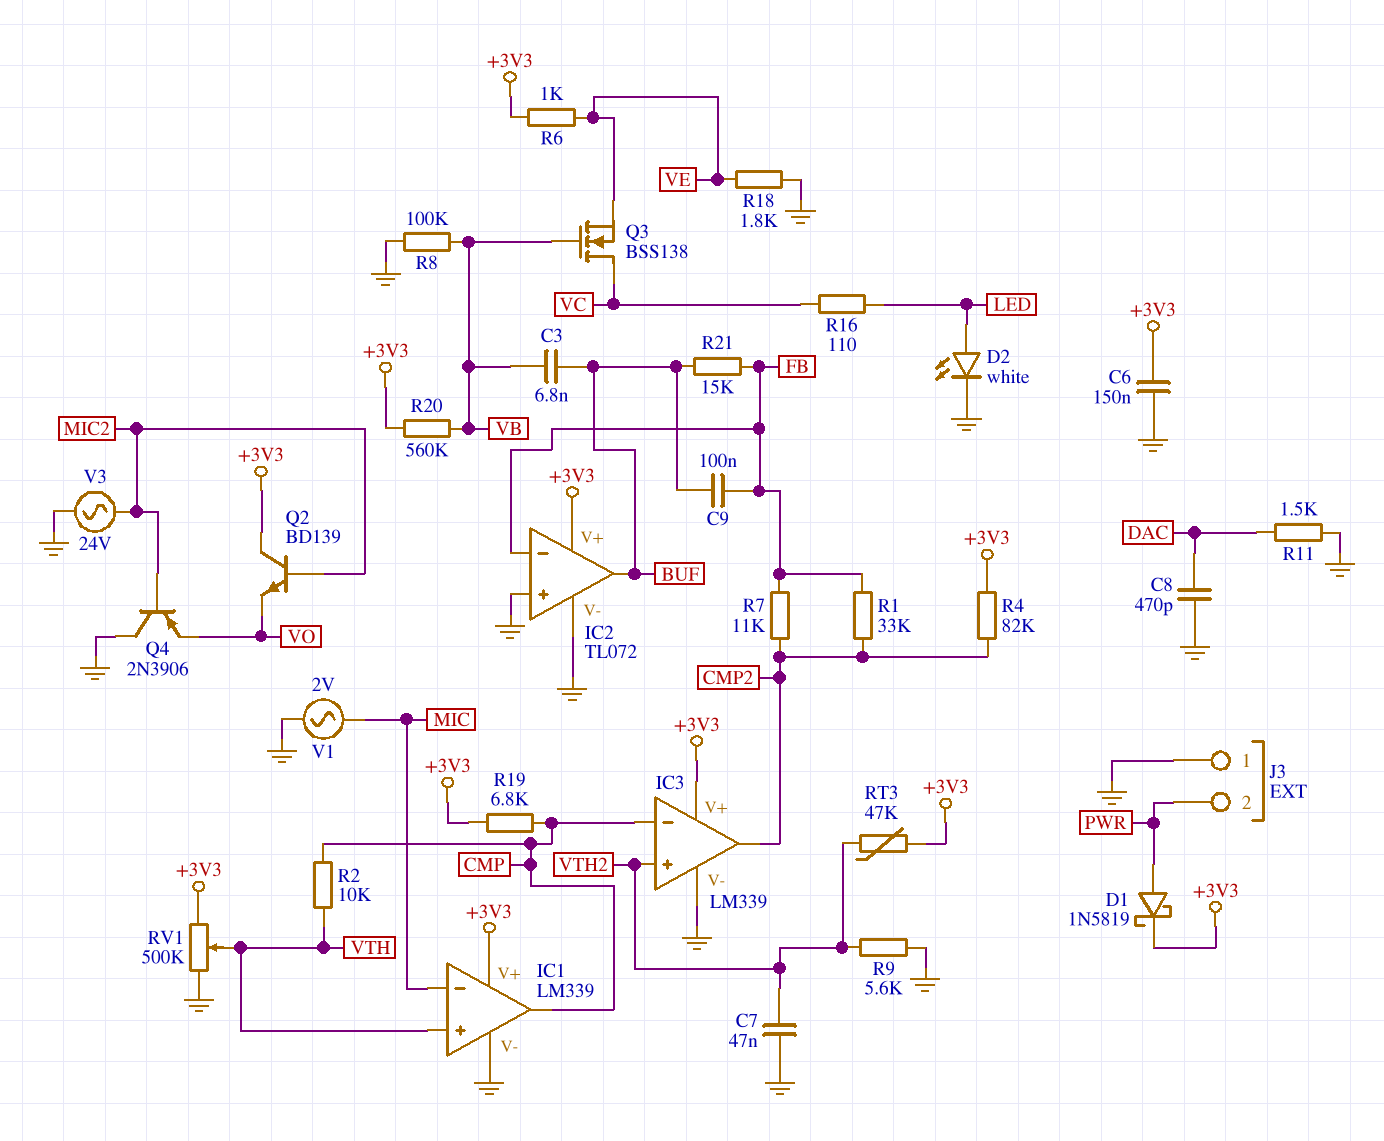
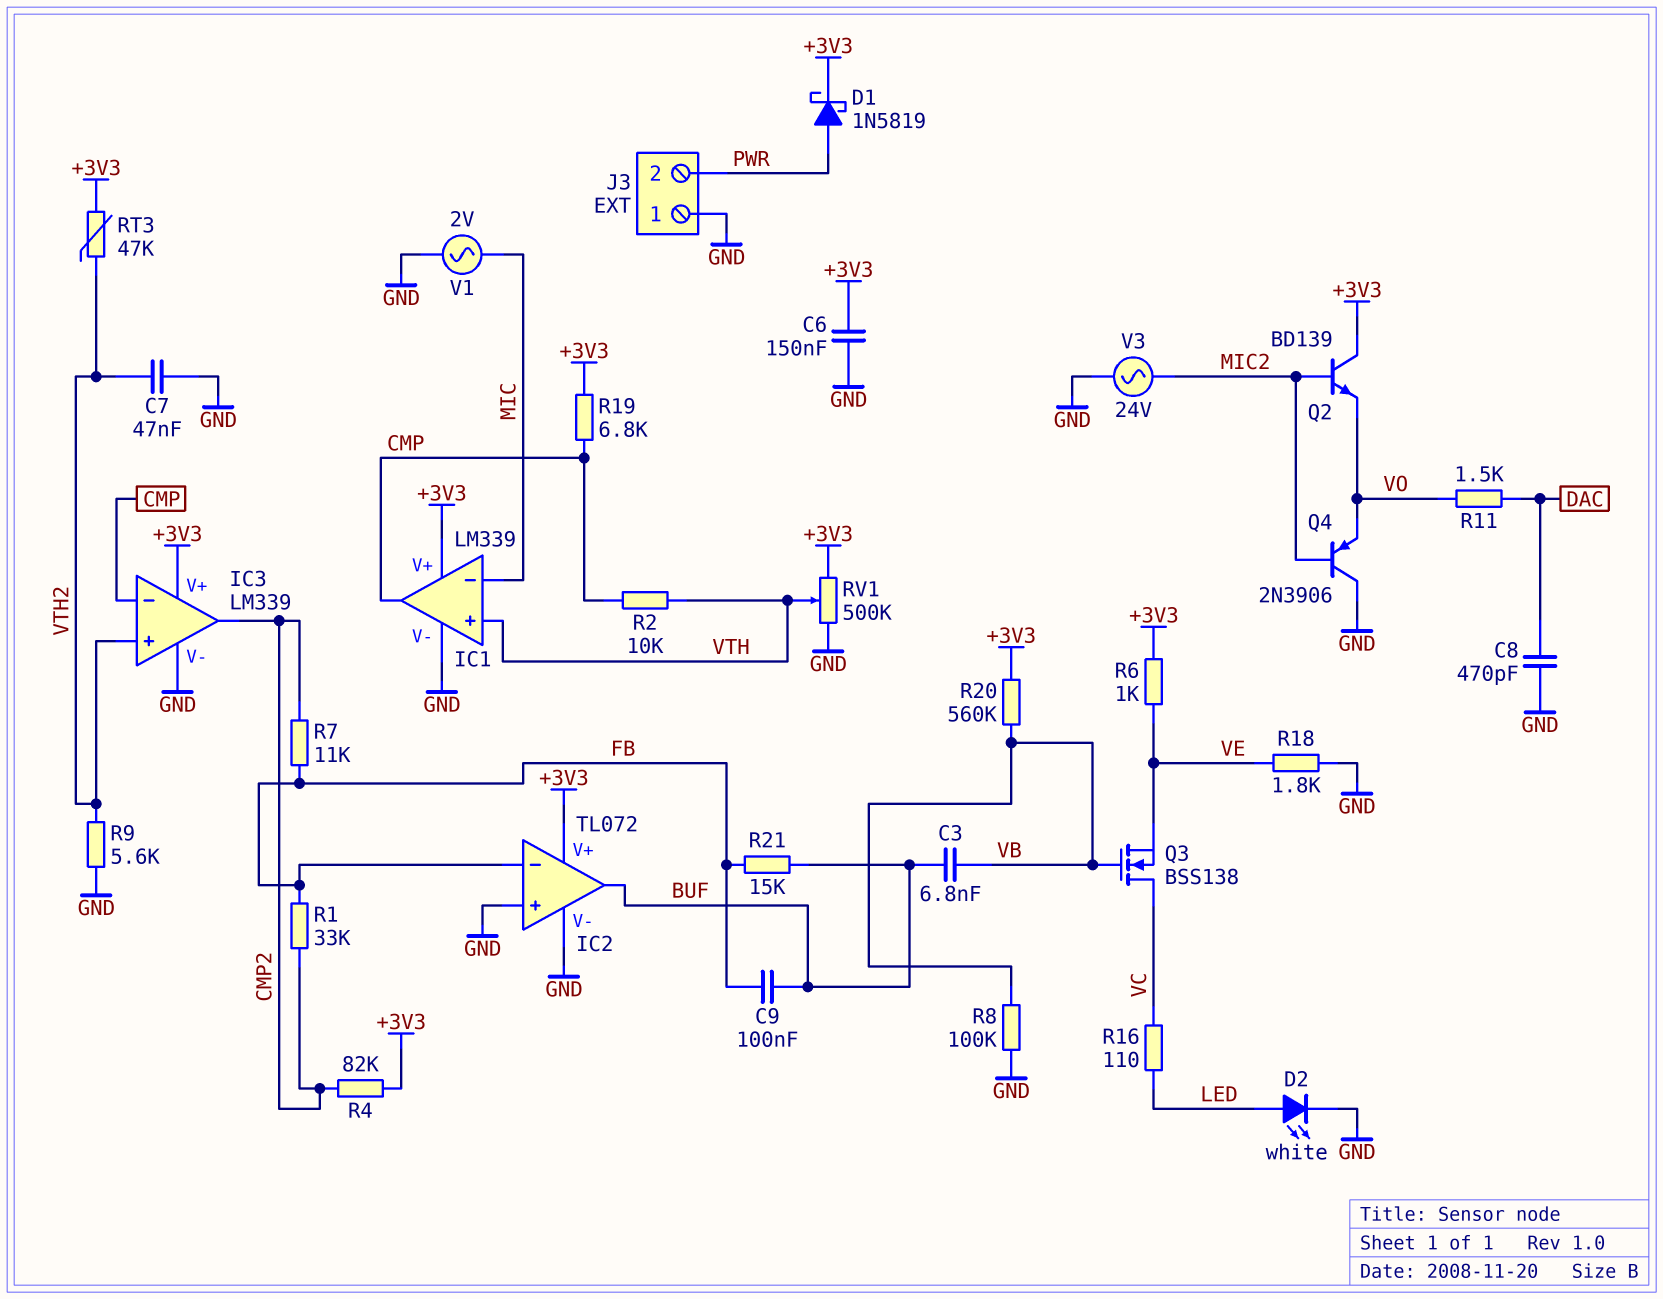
R11: 1.5k (DAC, GND) -> 1.5k (DAC, VO)

